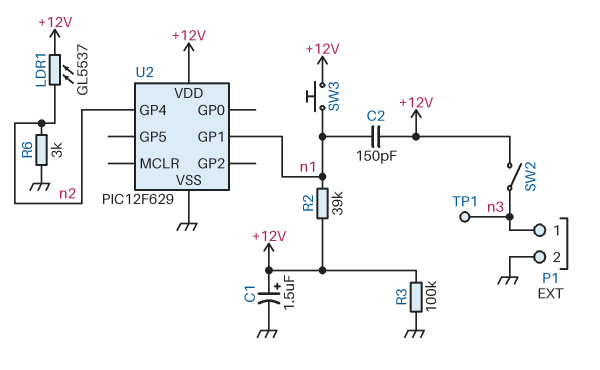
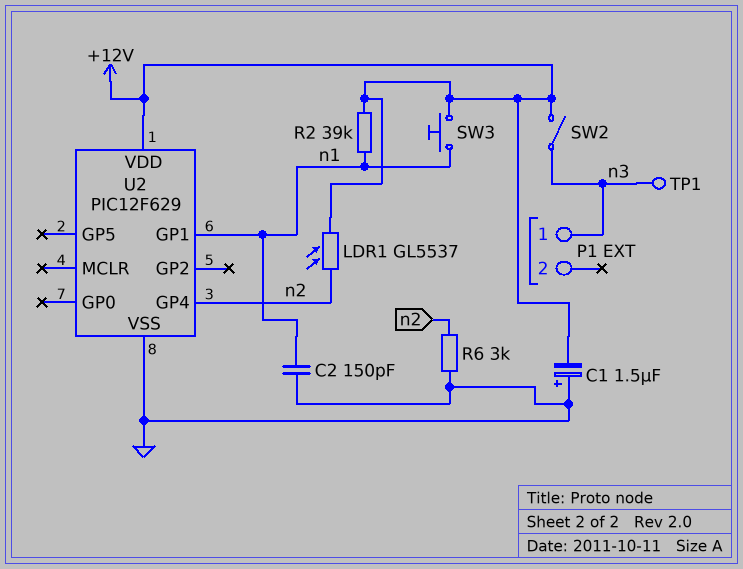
C1: 1.5uF (plus +12V, minus GND) -> 1.5uF (plus GND, minus +12V)
C2: 150pF (+12V, n1) -> 150pF (GND, n1)
P1 pin 2: GND -> none
R3: 100k (+12V, GND) -> none

